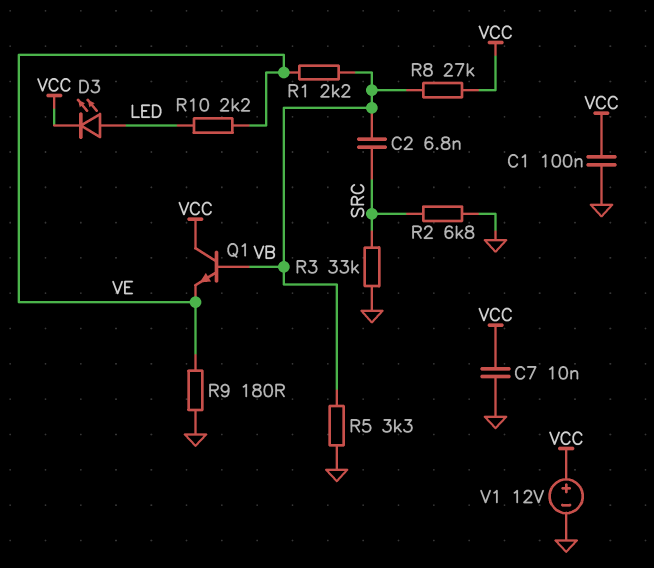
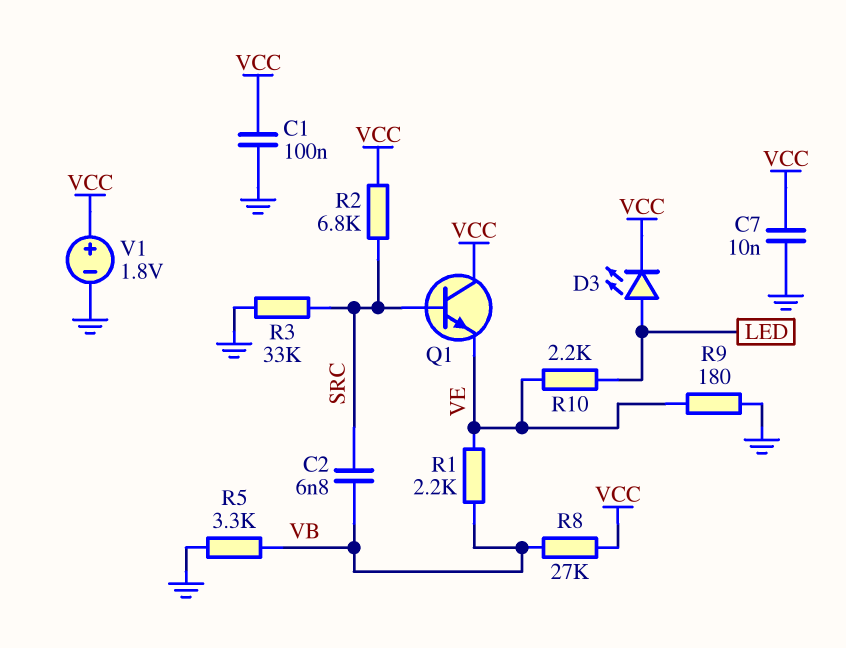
Q1: NPN (B VB, C VCC, E VE) -> NPN (B SRC, C VCC, E VE)
R2: 6.8k (GND, SRC) -> 6.8k (SRC, VCC)
V1: 12V (plus VCC, minus GND) -> 1.8V (plus VCC, minus GND)

